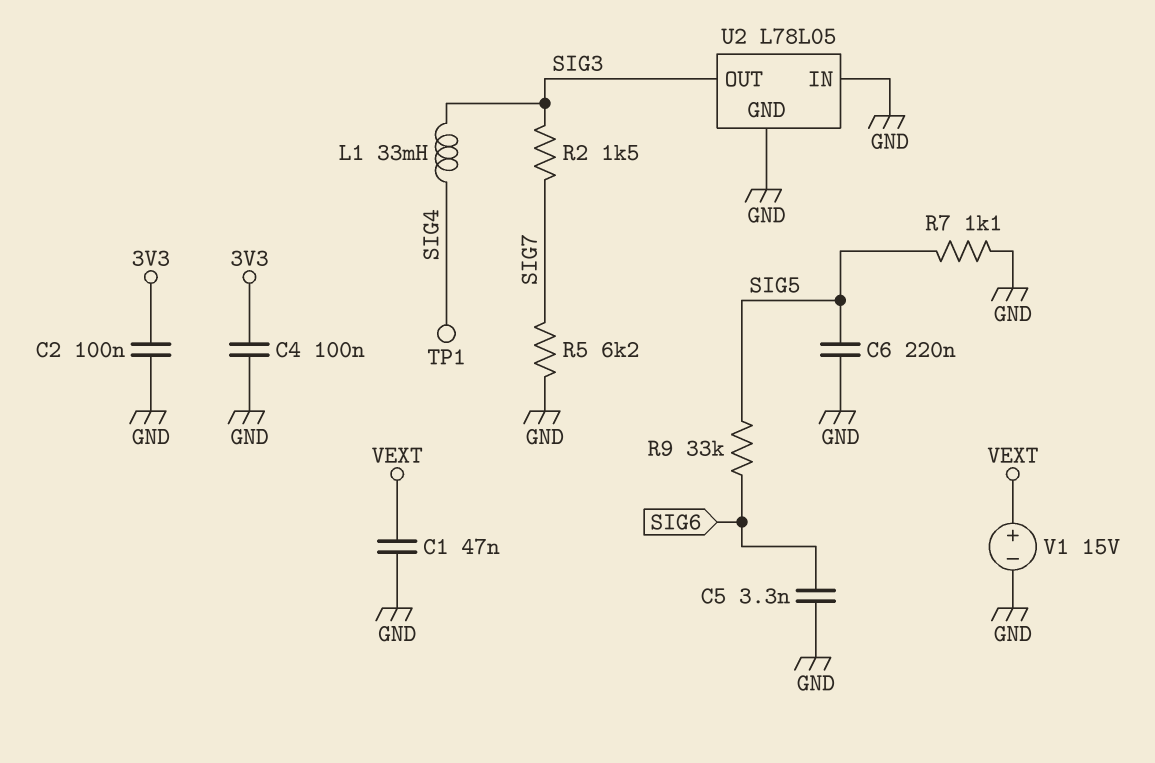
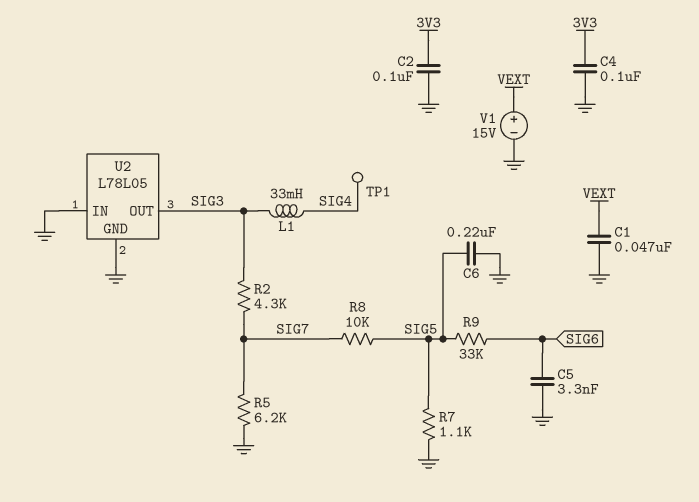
R2: 1.5k (SIG3, SIG7) -> 4.3k (SIG3, SIG7)
R8: none -> 10k (SIG5, SIG7)

